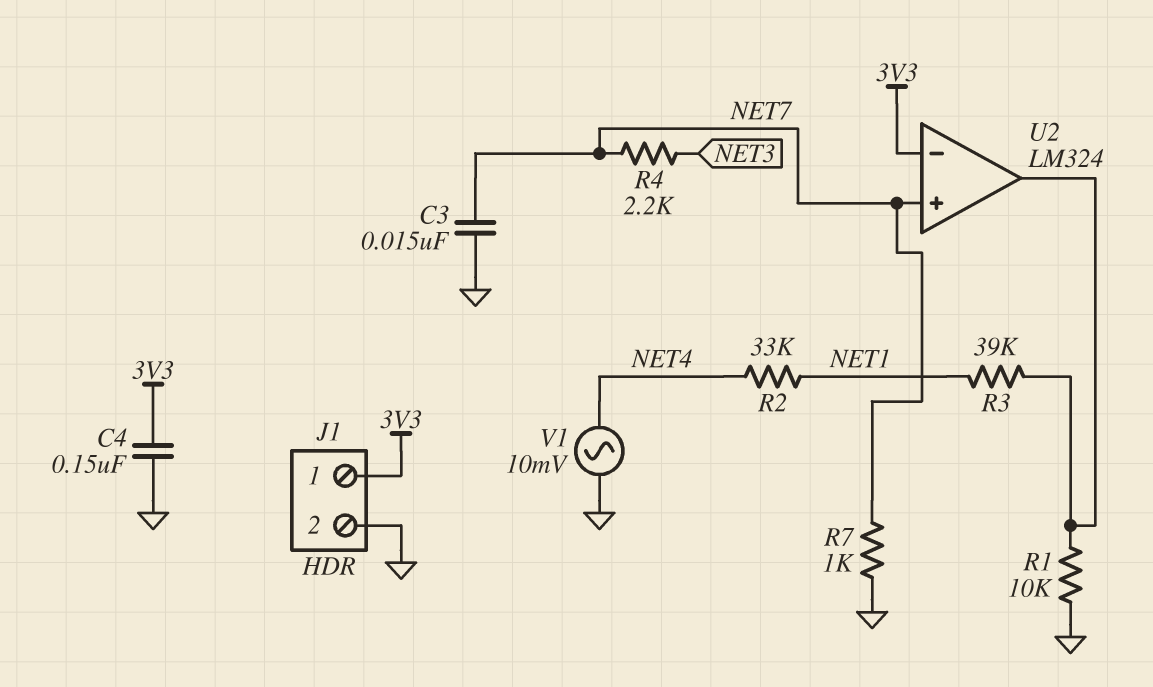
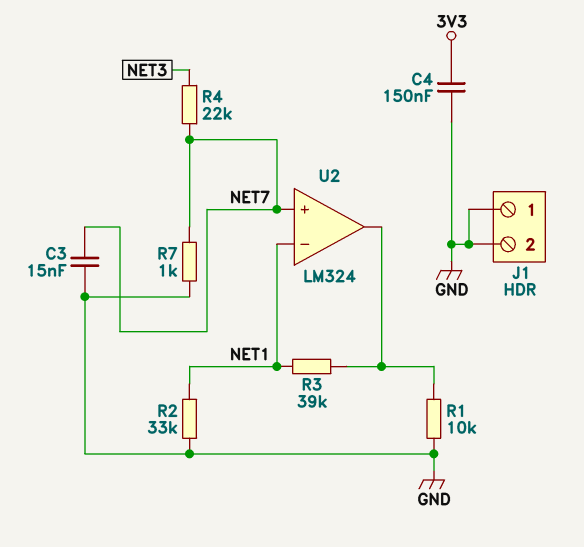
J1 pin 1: 3V3 -> GND
R2: 33k (NET1, NET4) -> 33k (GND, NET1)
R4: 2.2k (NET3, NET7) -> 22k (NET3, NET7)
U2 pin in-: 3V3 -> NET1
V1: AC 10mV (GND, NET4) -> none

